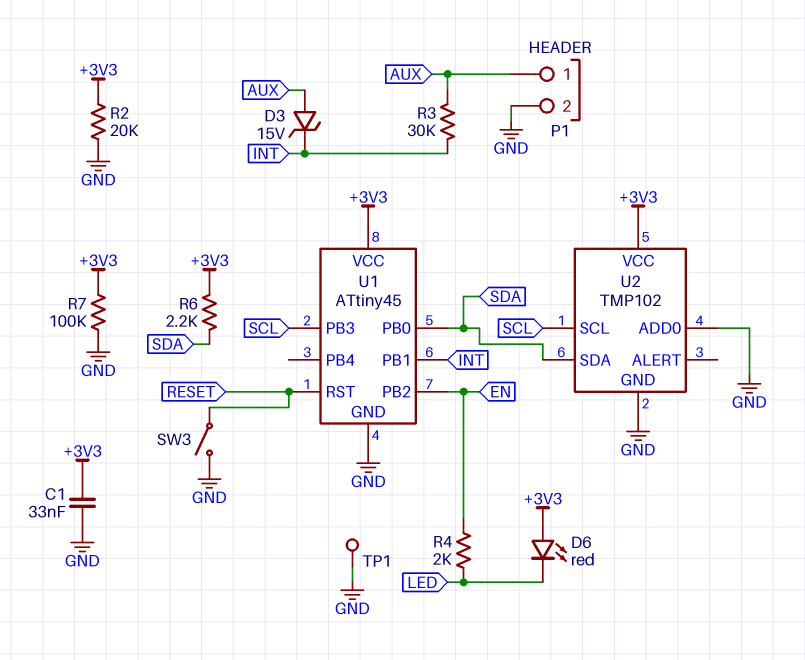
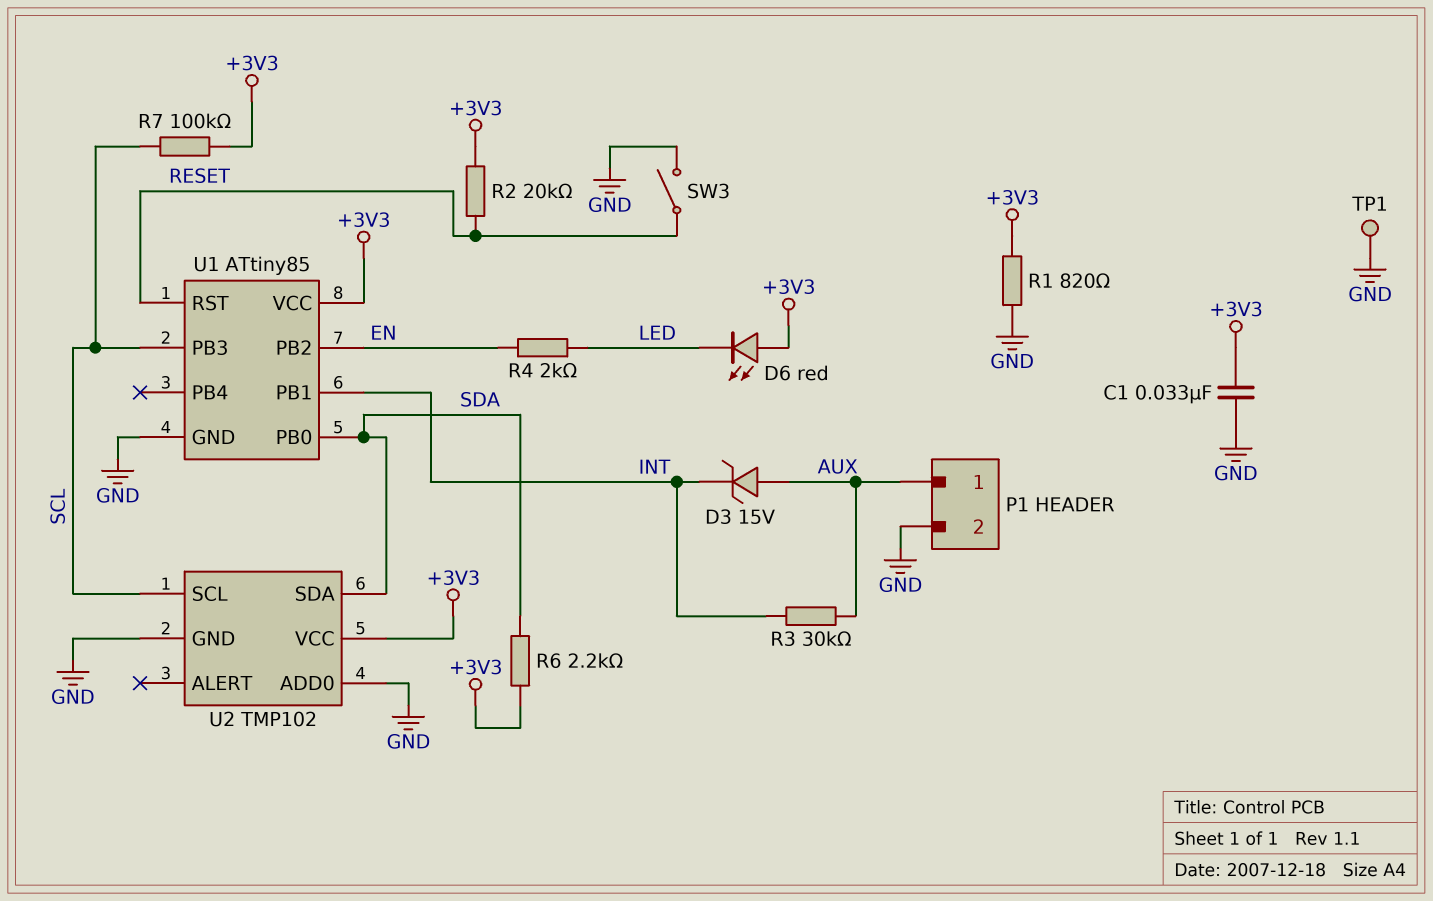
R1: none -> 820 (+3V3, GND)
R2: 20k (+3V3, GND) -> 20k (+3V3, RESET)
R7: 100k (+3V3, GND) -> 100k (+3V3, SCL)
U1: ATtiny45 -> ATtiny85

